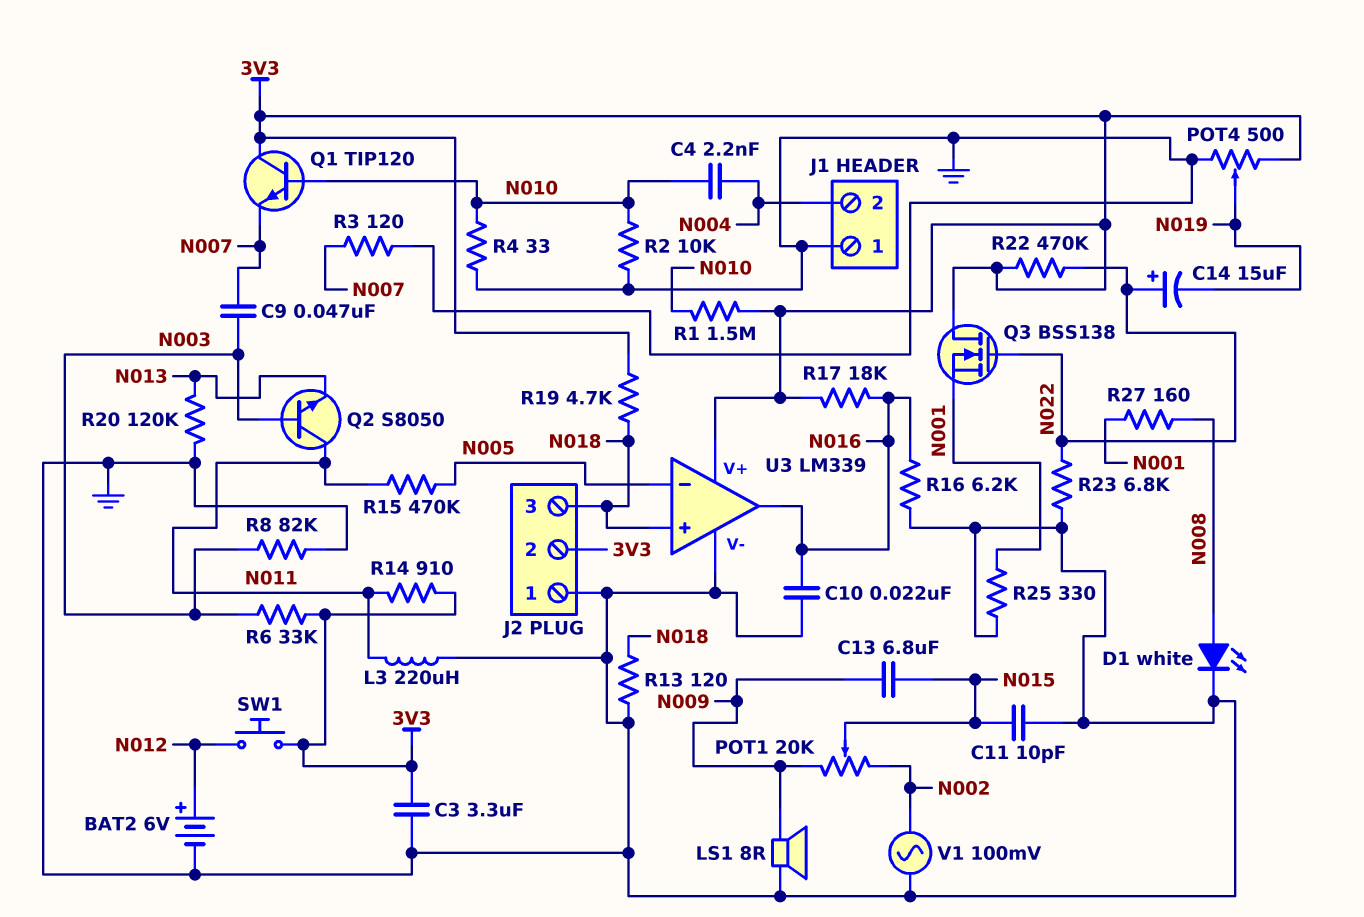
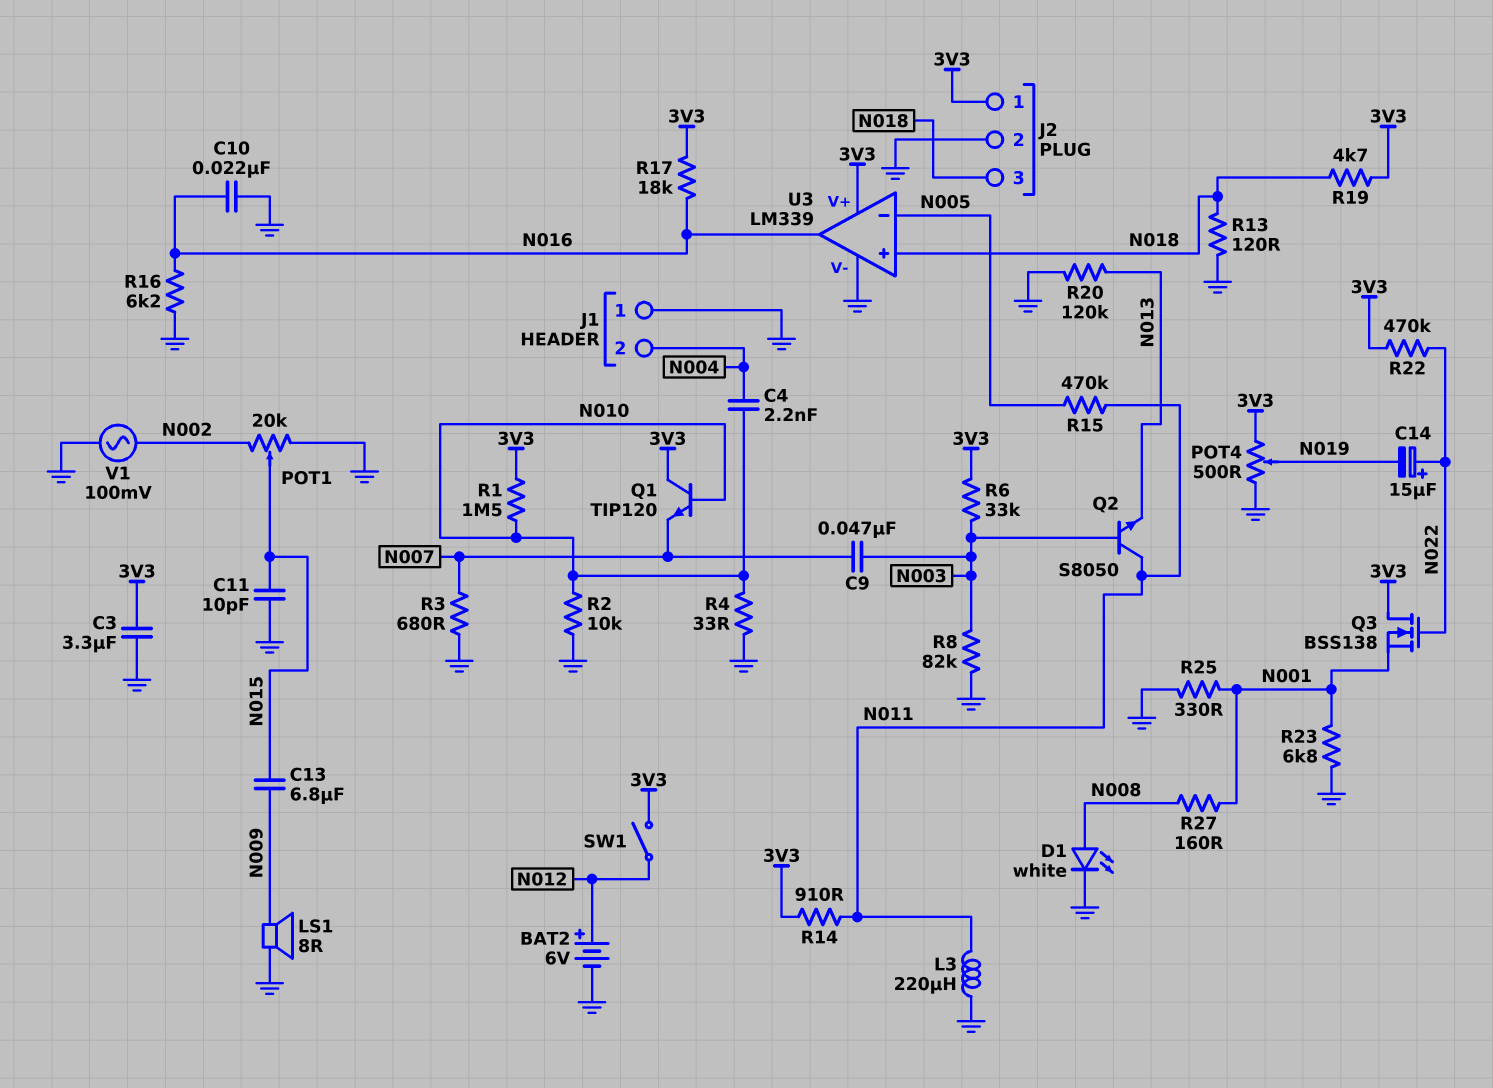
J2 pin 1: GND -> 3V3
J2 pin 2: 3V3 -> GND
POT1: 20k (N002, N009, wiper N015) -> 20k (GND, N002, wiper N015)
R3: 120 (GND, N007) -> 680 (GND, N007)
R23: 6.8k (GND, N022) -> 6.8k (GND, N001)
SW1: button (3V3, N012) -> switch (3V3, N012)

